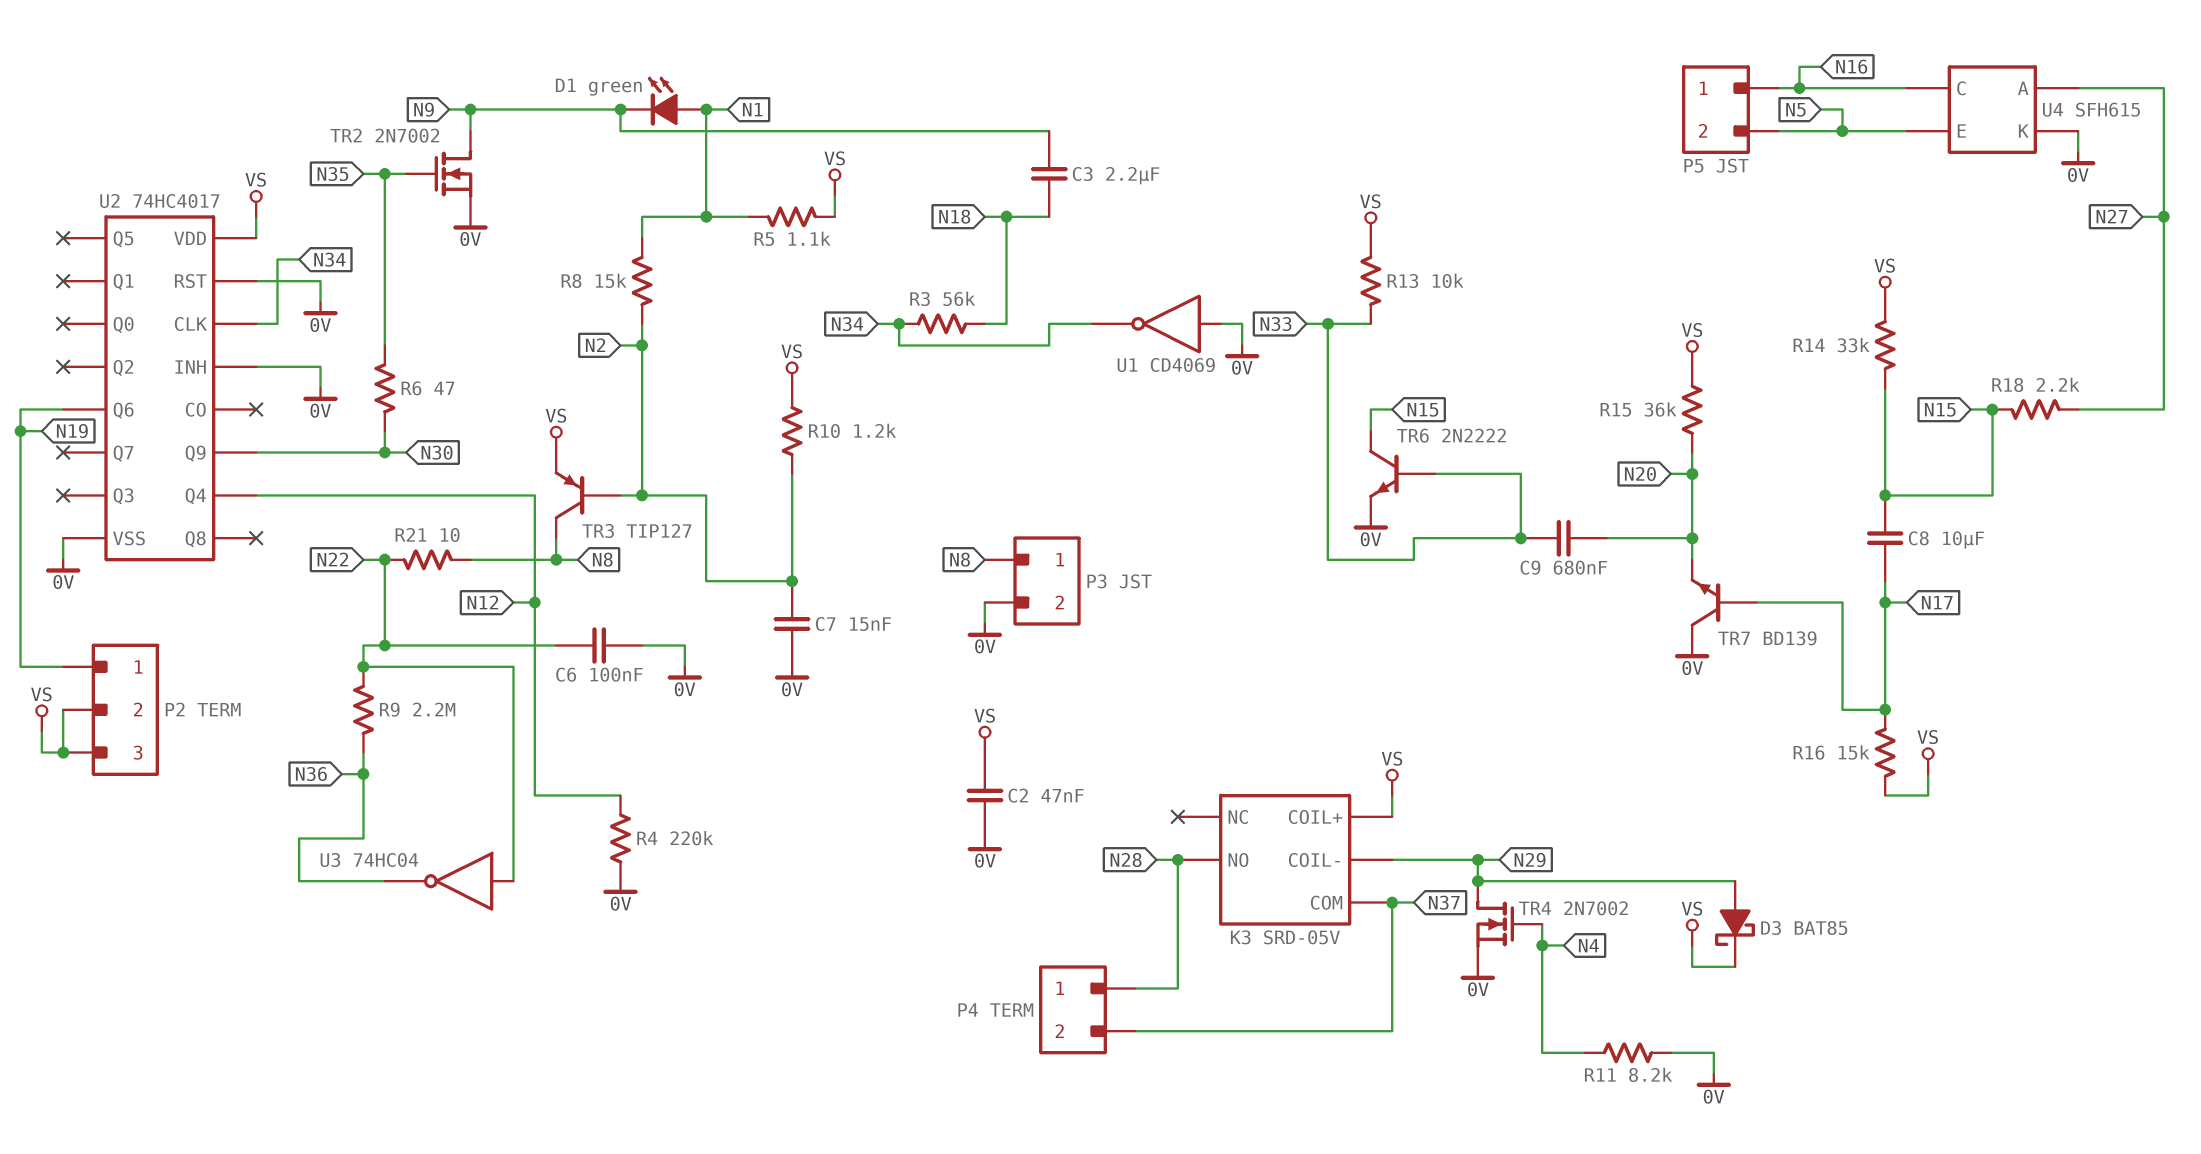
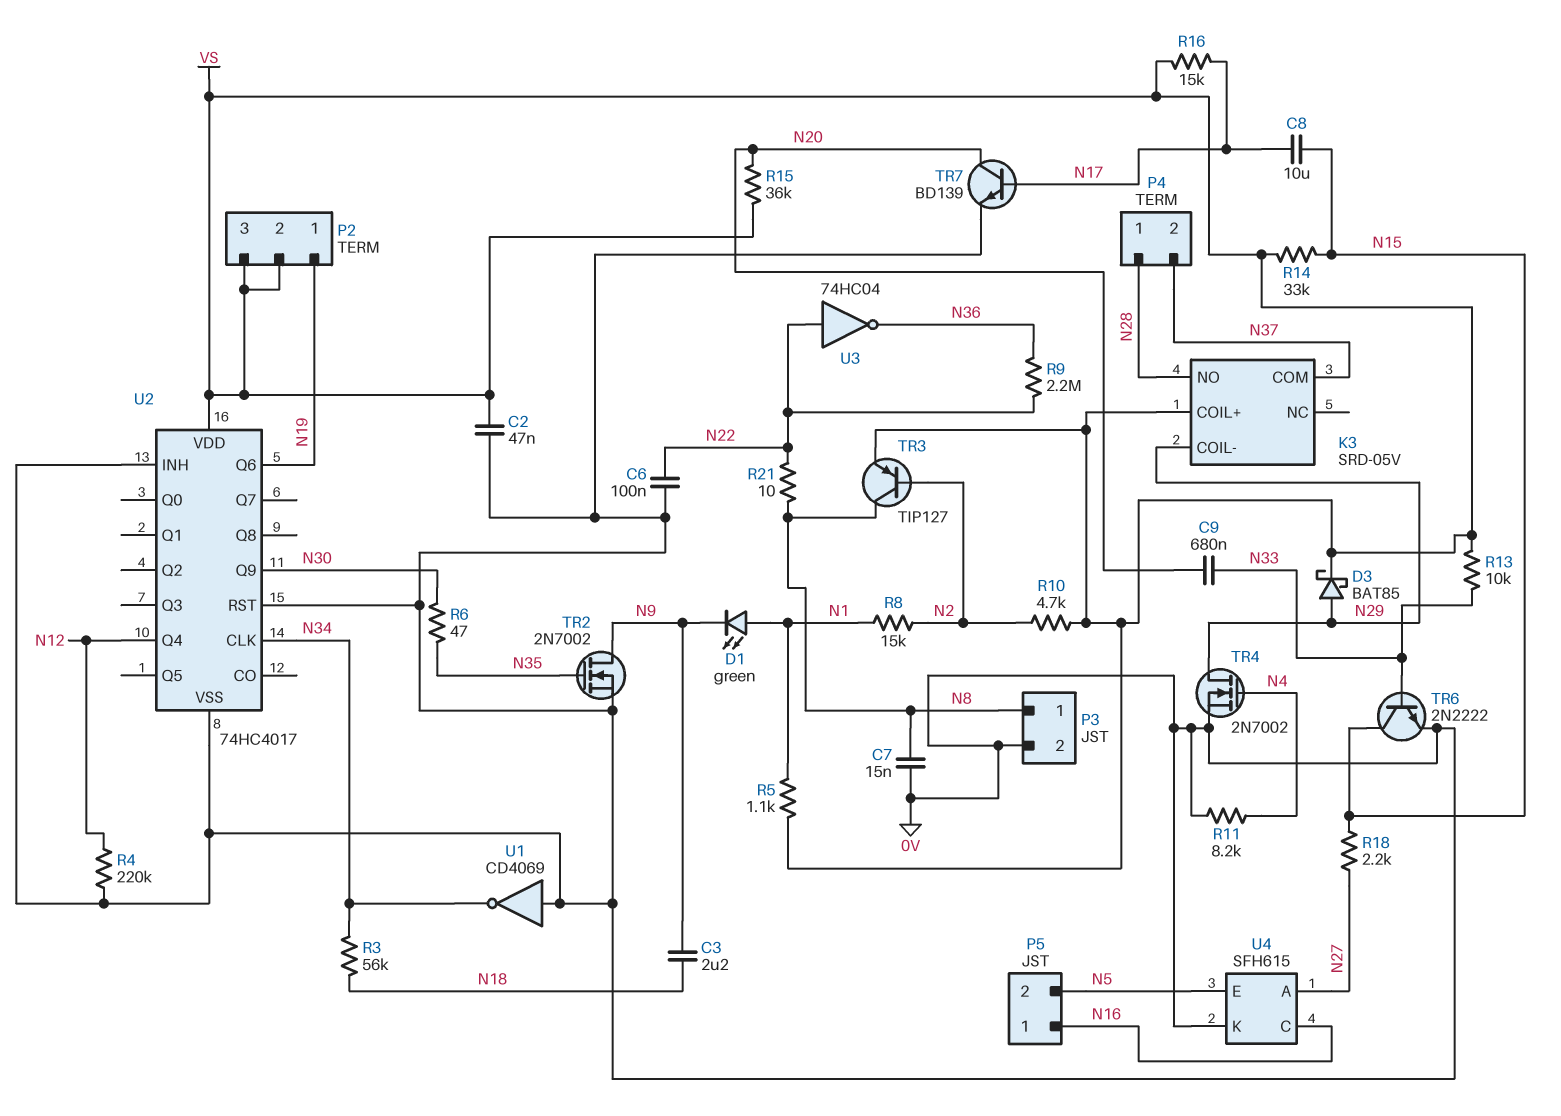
C7: 15nF (0V, N2) -> 15nF (0V, N8)
R10: 1.2k (N2, VS) -> 4.7k (N2, VS)
TR7: NPN BD139 (B N17, C 0V, E N20) -> NPN BD139 (B N17, C N20, E 0V)

